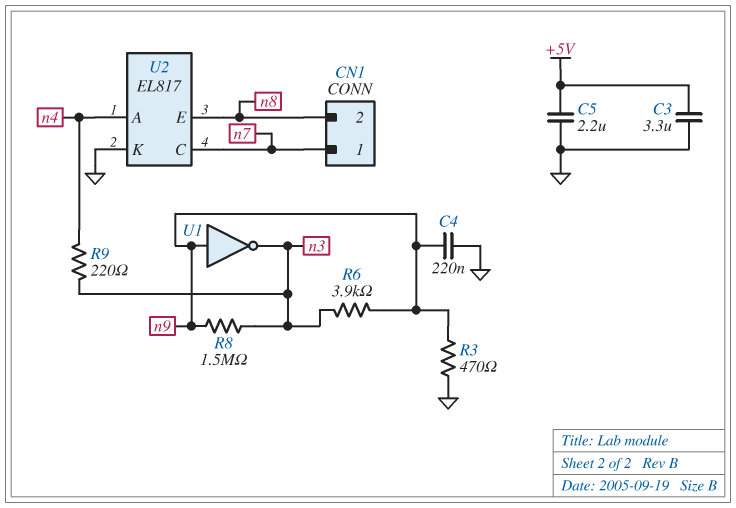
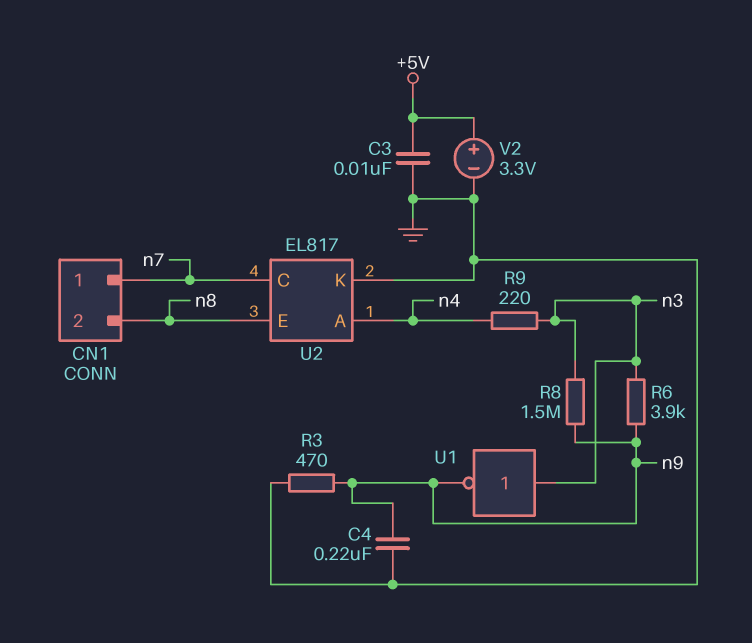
C3: 3.3uF (+5V, GND) -> 10nF (+5V, GND)
C5: 2.2uF (+5V, GND) -> none
U1: NOT (in n9, out n3) -> NOT (in n3, out n9)
V2: none -> 3.3V (plus +5V, minus GND)

